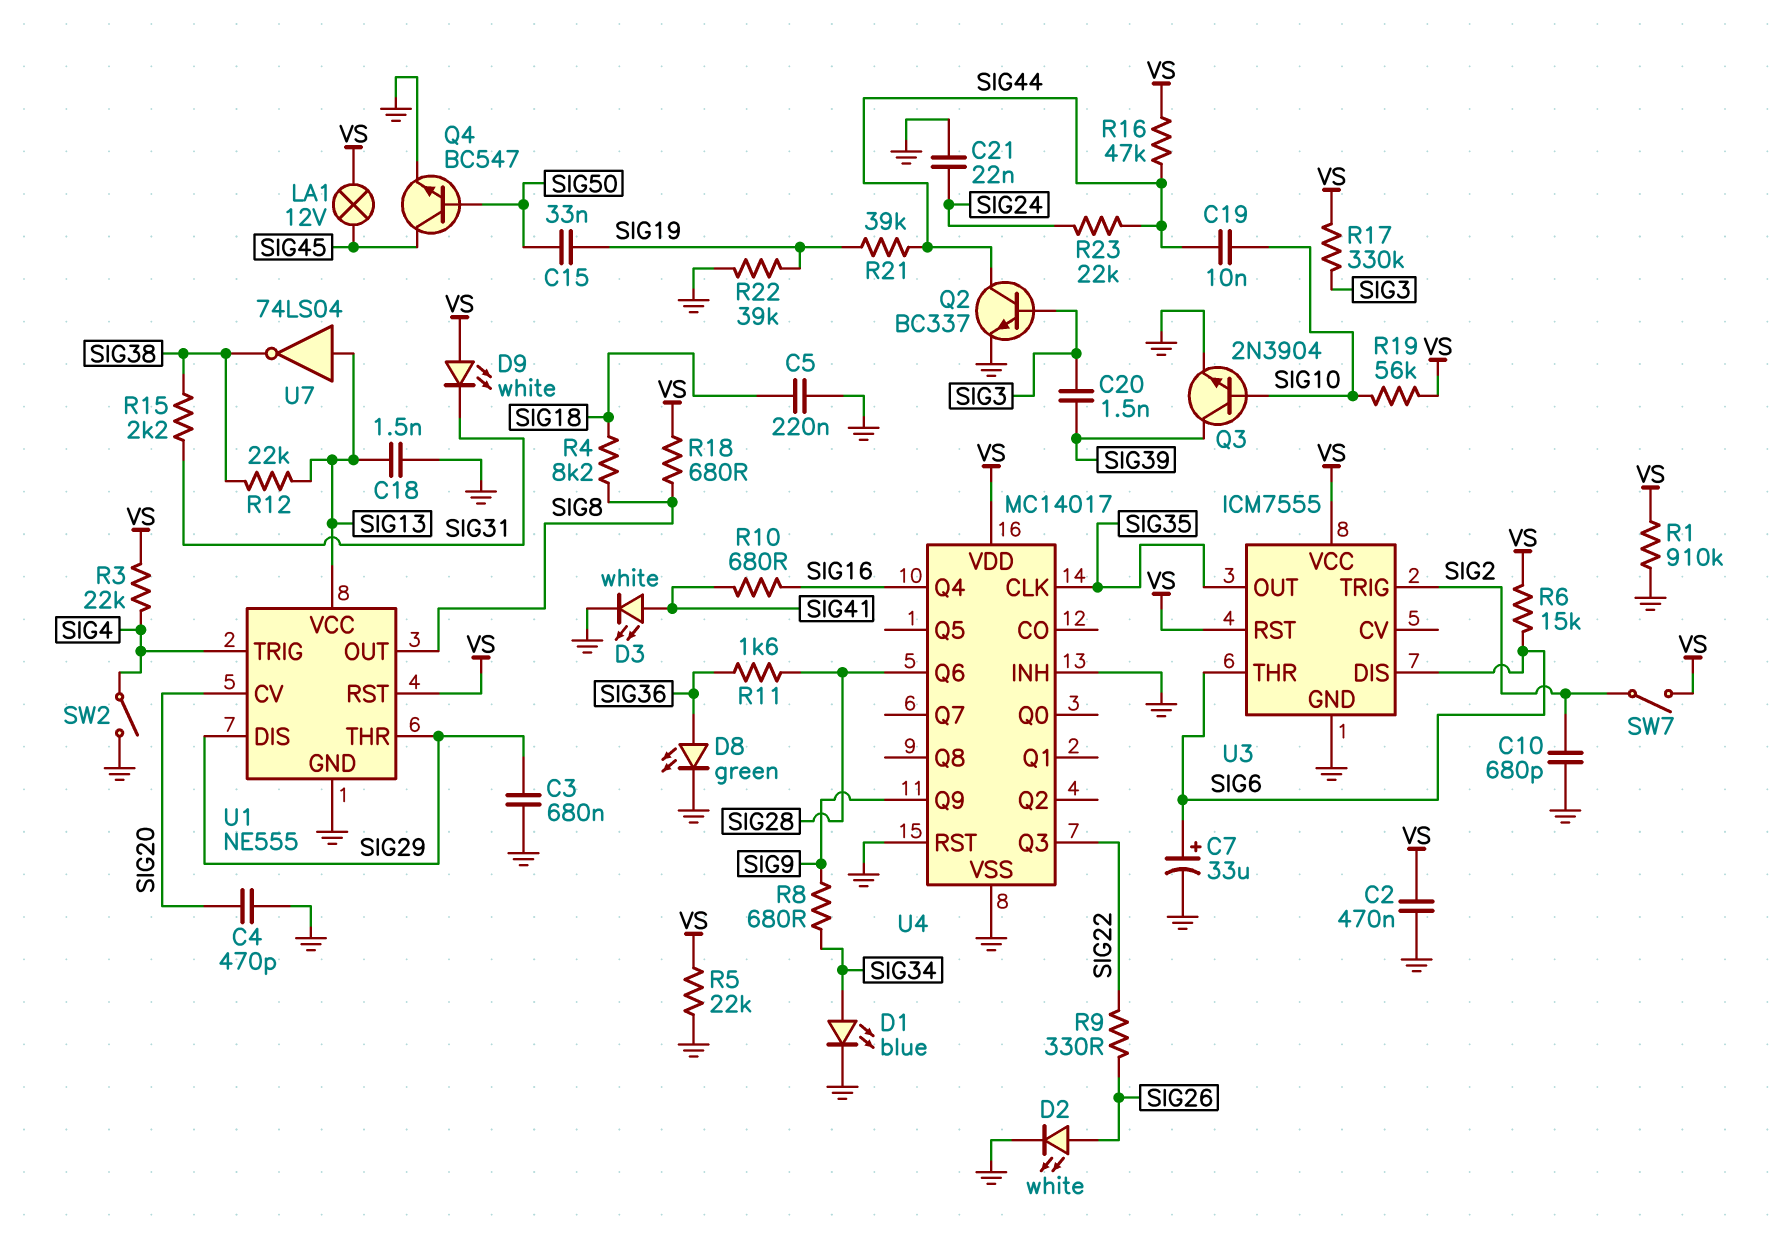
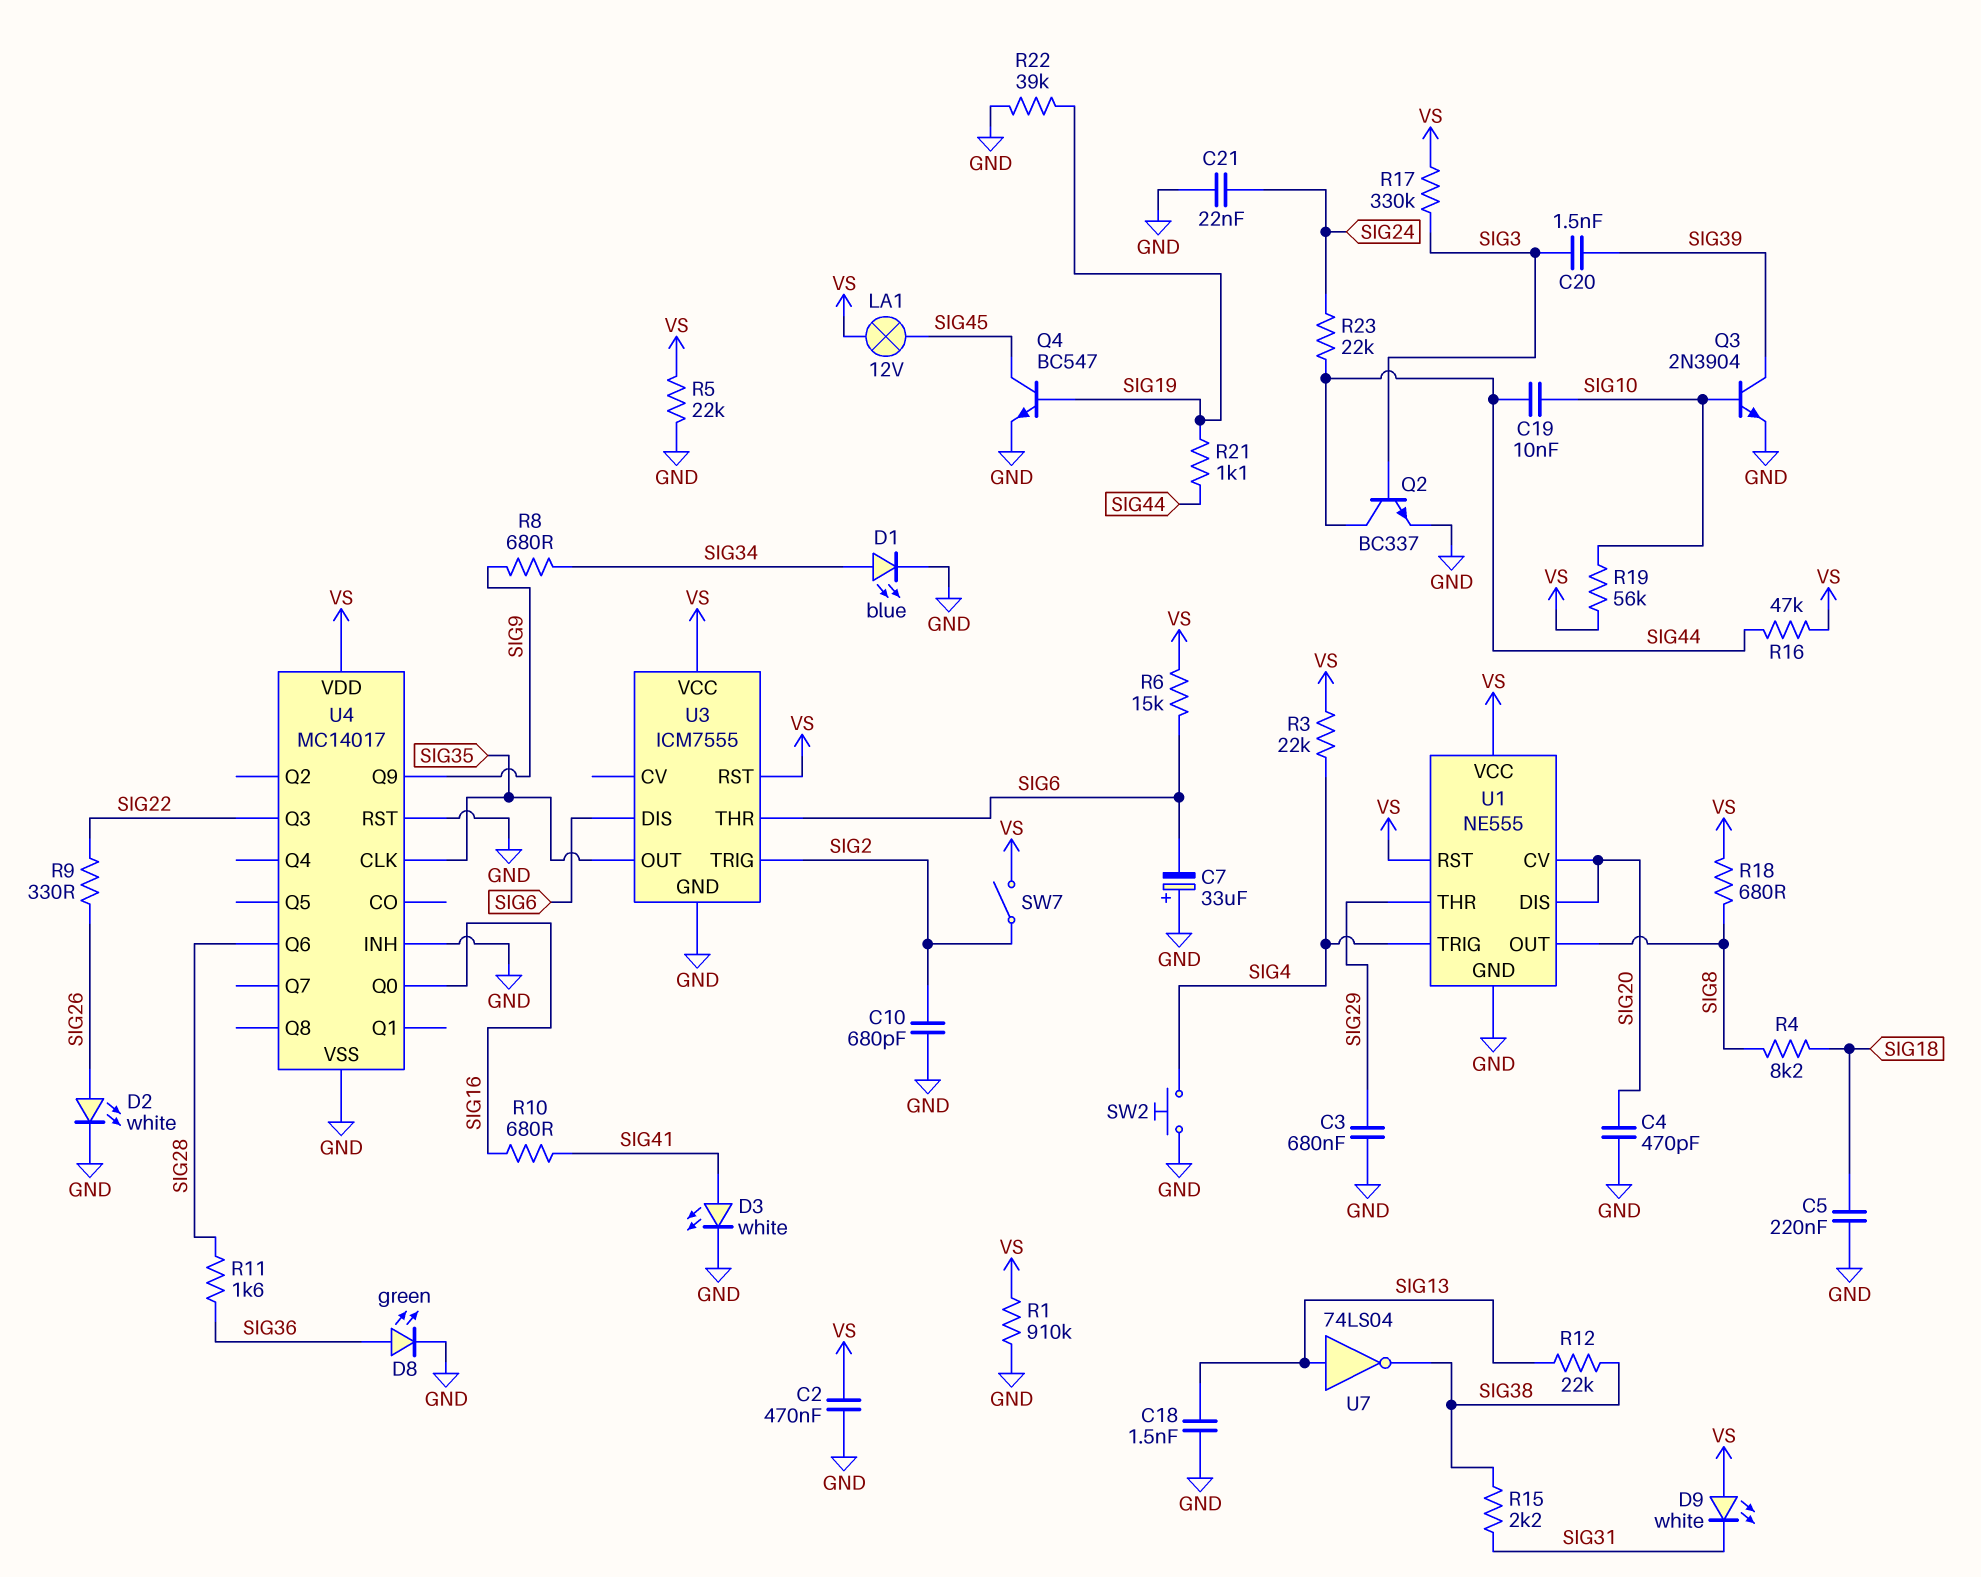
C7: 33uF (plus SIG6, minus GND) -> 33uF (plus GND, minus SIG6)
C15: 33nF (SIG19, SIG50) -> none
Q4: NPN BC547 (B SIG50, C SIG45, E GND) -> NPN BC547 (B SIG19, C SIG45, E GND)
R21: 39k (SIG19, SIG44) -> 1.1k (SIG19, SIG44)
SW2: switch (GND, SIG4) -> button (GND, SIG4)
U1 pin DIS: SIG29 -> SIG20
U1 pin VCC: SIG13 -> VS
U4 pin Q0: none -> SIG16
U4 pin Q4: SIG16 -> none

